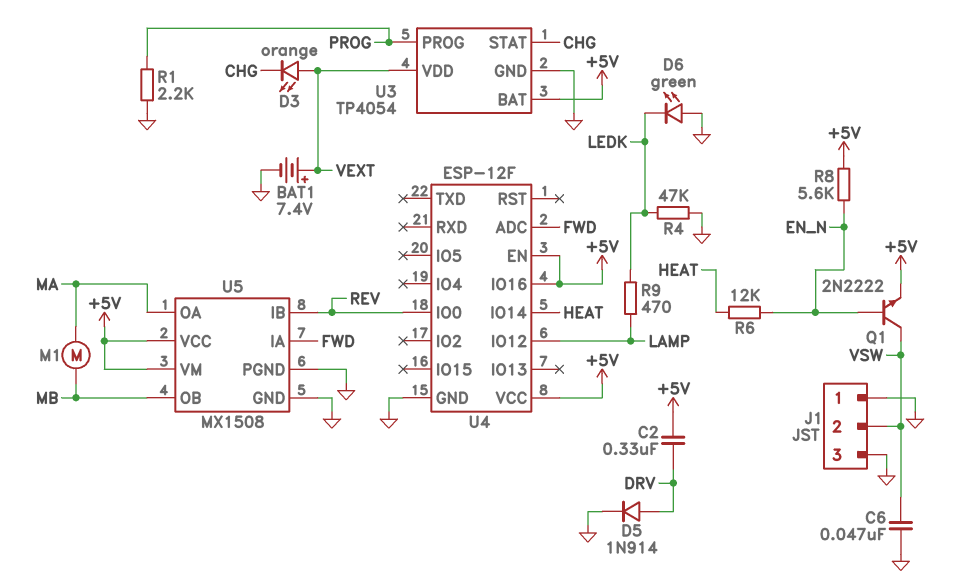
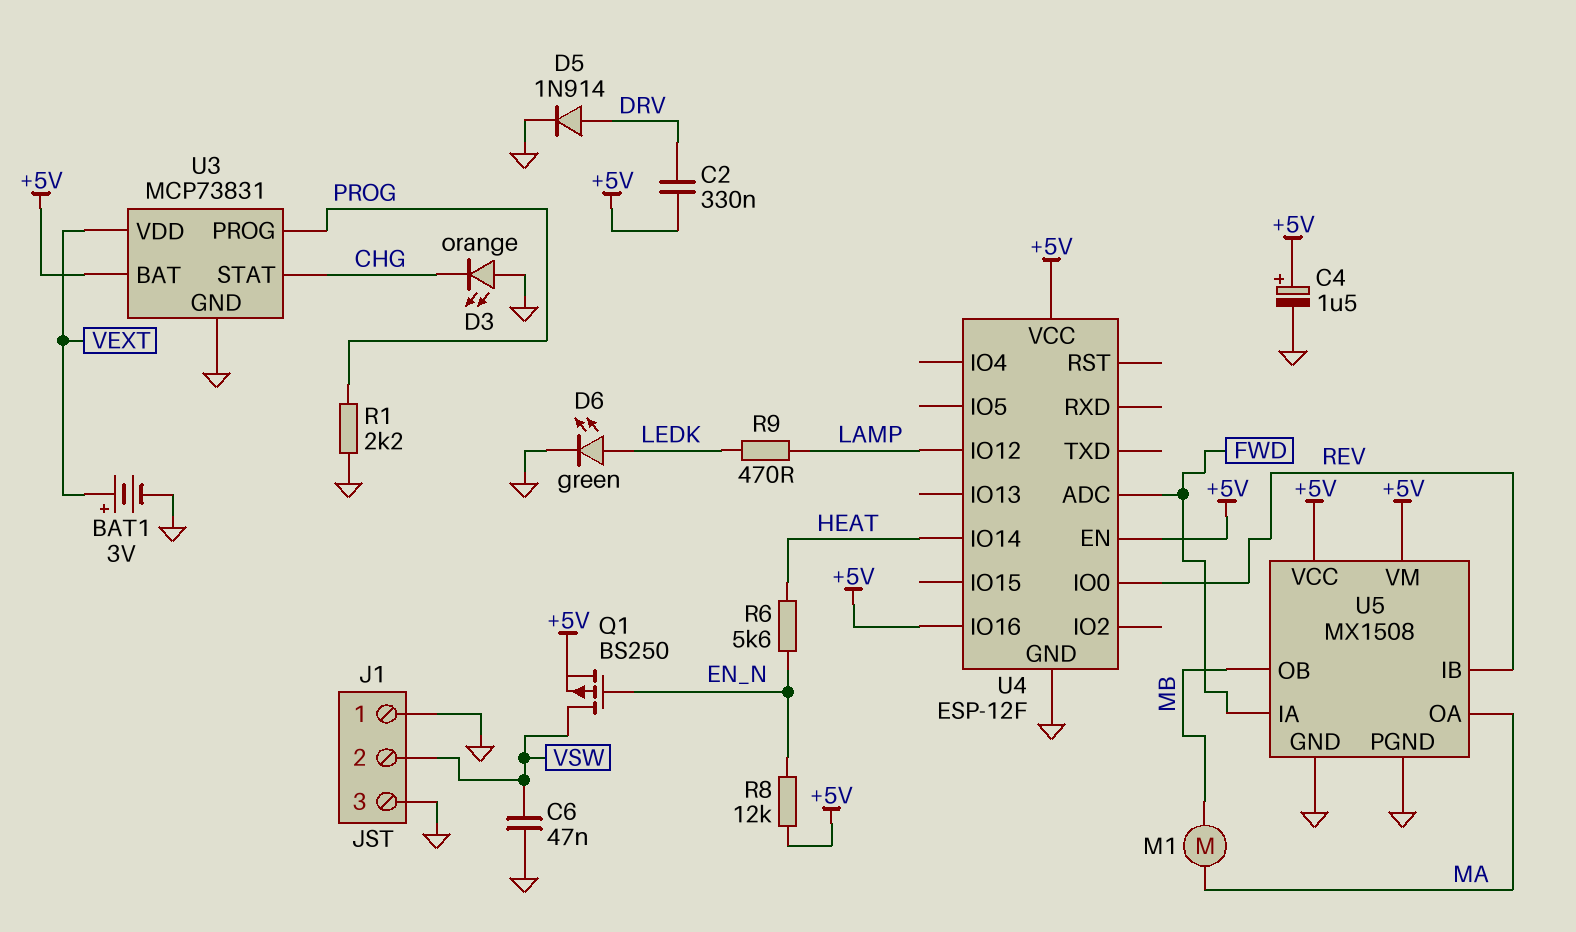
BAT1: 7.4V (plus VEXT, minus GND) -> 3V (plus VEXT, minus GND)
C4: none -> 1.5uF (plus +5V, minus GND)
D3: LED orange (A VEXT, K CHG) -> LED orange (A GND, K CHG)
D6: LED green (A GND, K LEDK) -> LED green (A LEDK, K GND)
Q1: NPN 2N2222 (B EN_N, C VSW, E +5V) -> PMOS BS250 (G EN_N, D VSW, S +5V)
R4: 47k (GND, LEDK) -> none
R6: 12k (EN_N, HEAT) -> 5.6k (EN_N, HEAT)
R8: 5.6k (+5V, EN_N) -> 12k (+5V, EN_N)
U3: TP4054 -> MCP73831

